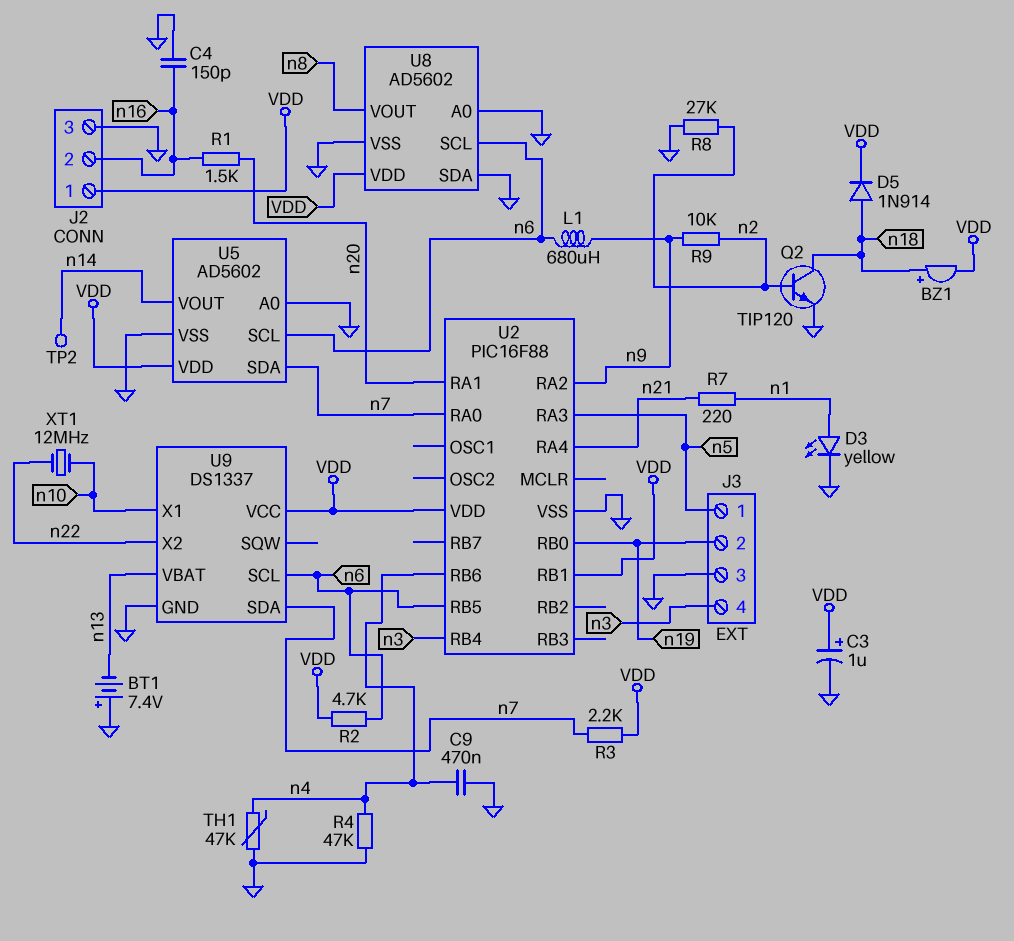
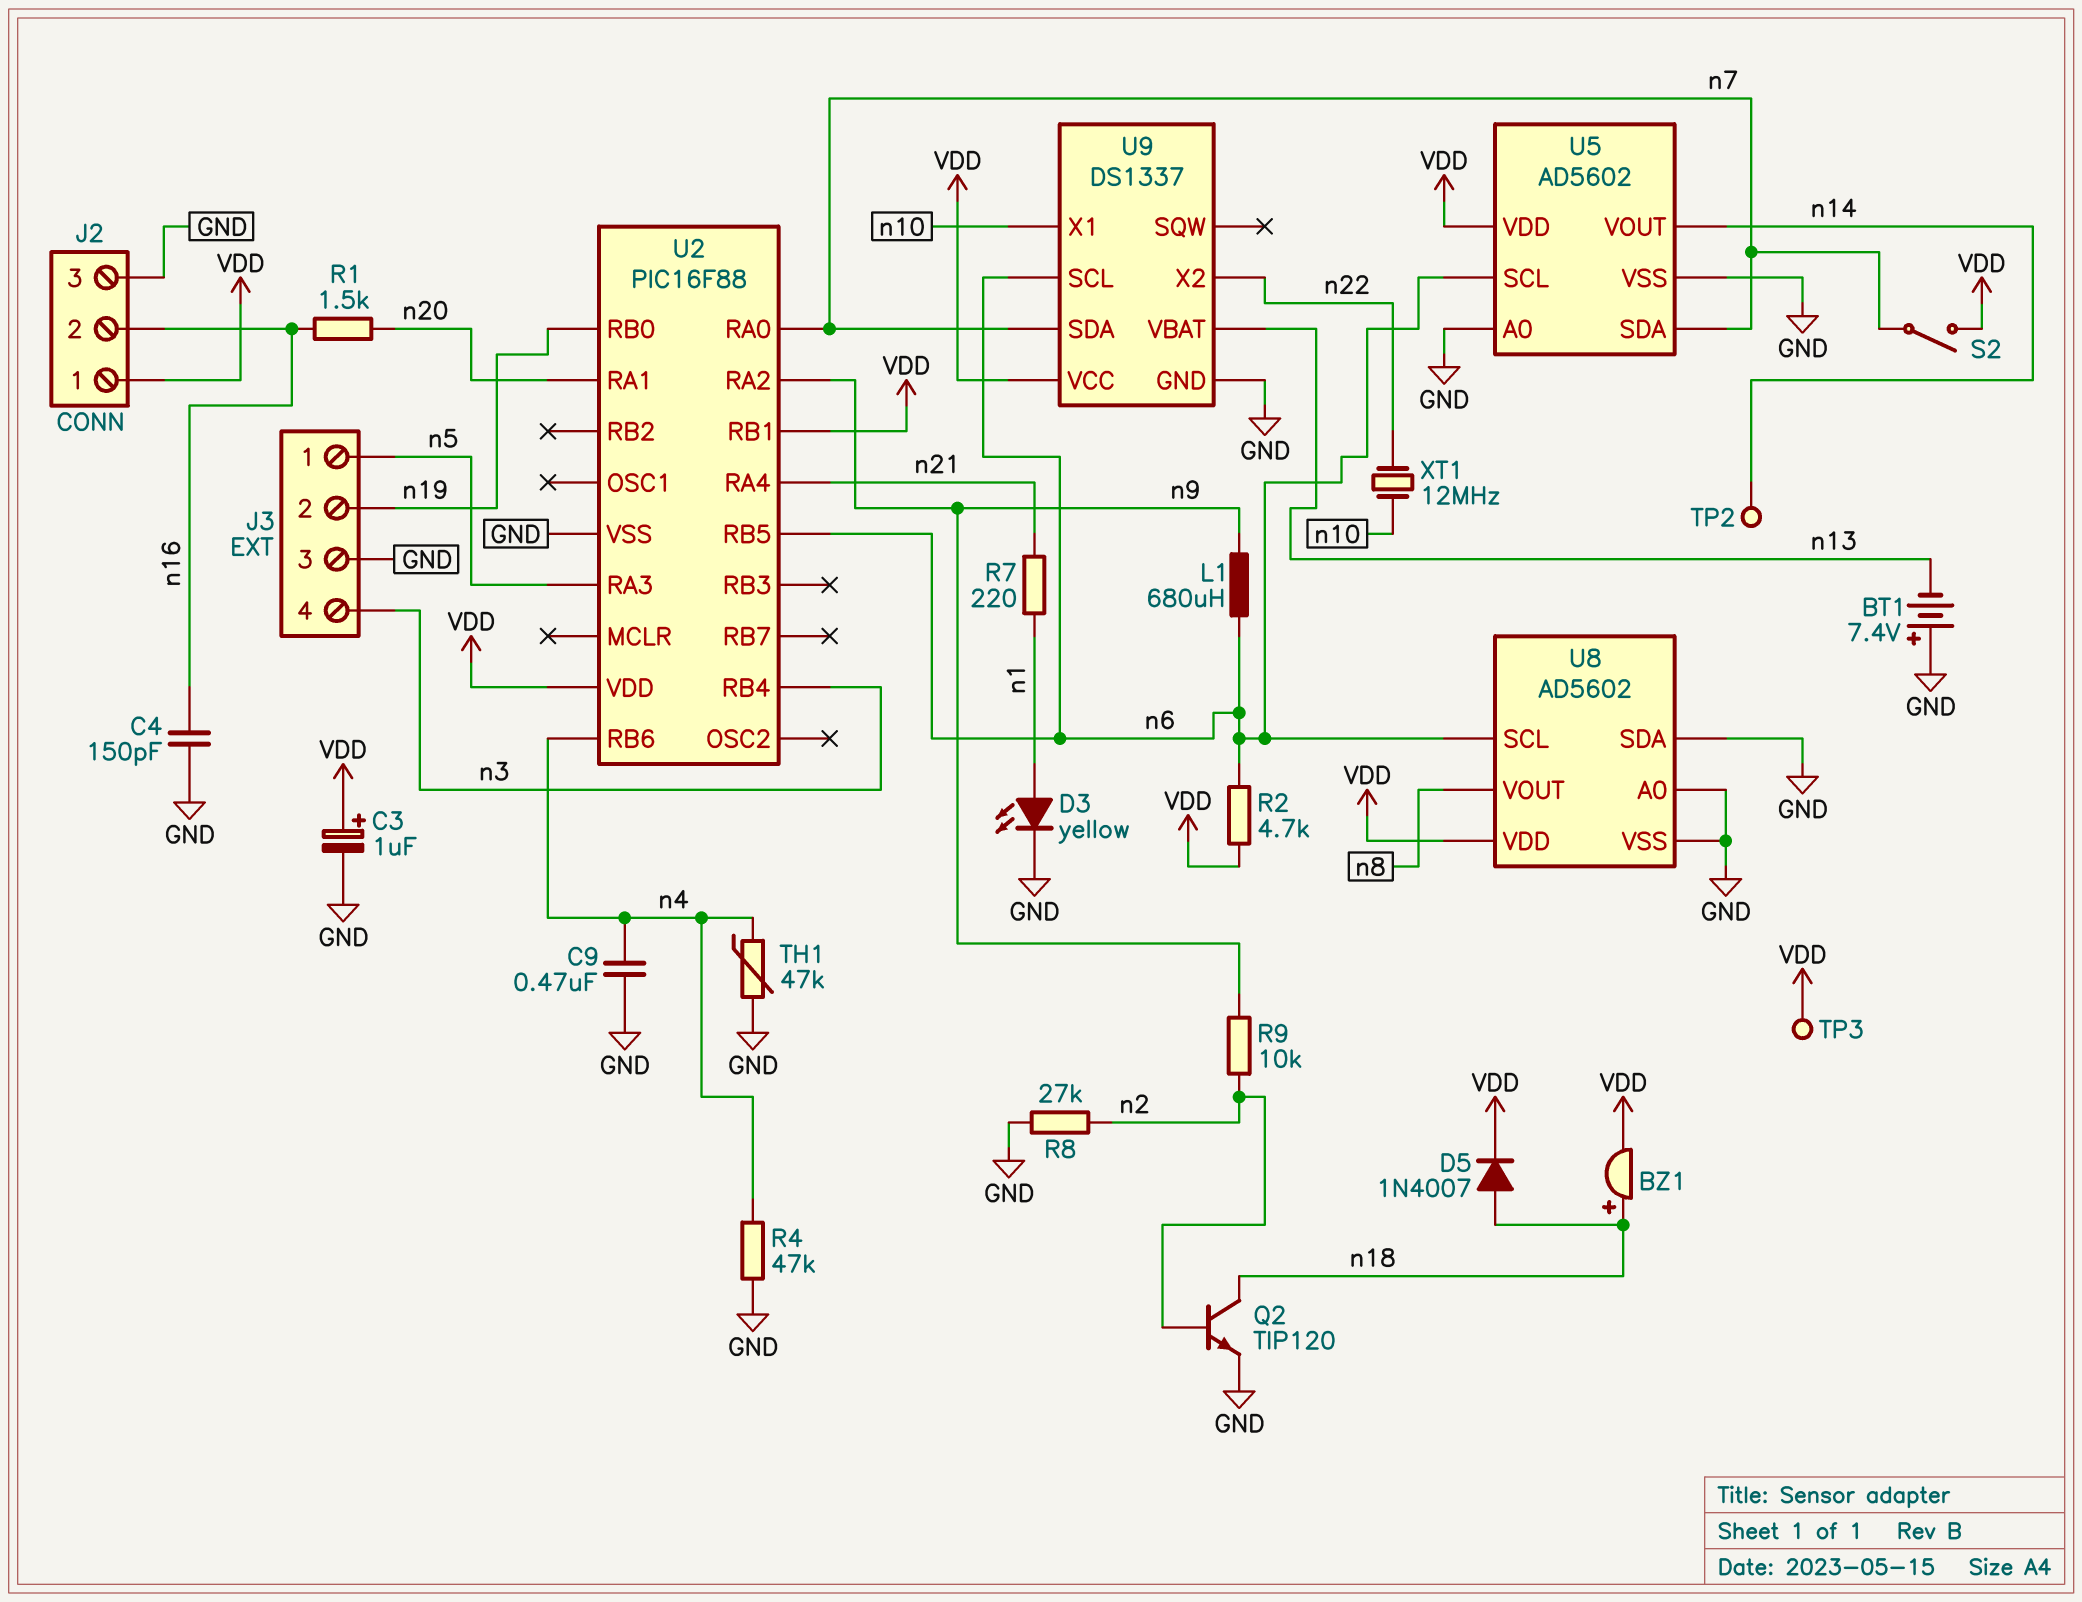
D5: diode 1N914 (A n18, K VDD) -> diode 1N4007 (A n18, K VDD)
R3: 2.2k (VDD, n7) -> none
S2: none -> switch (VDD, n7)
TP3: none -> test point (VDD)

